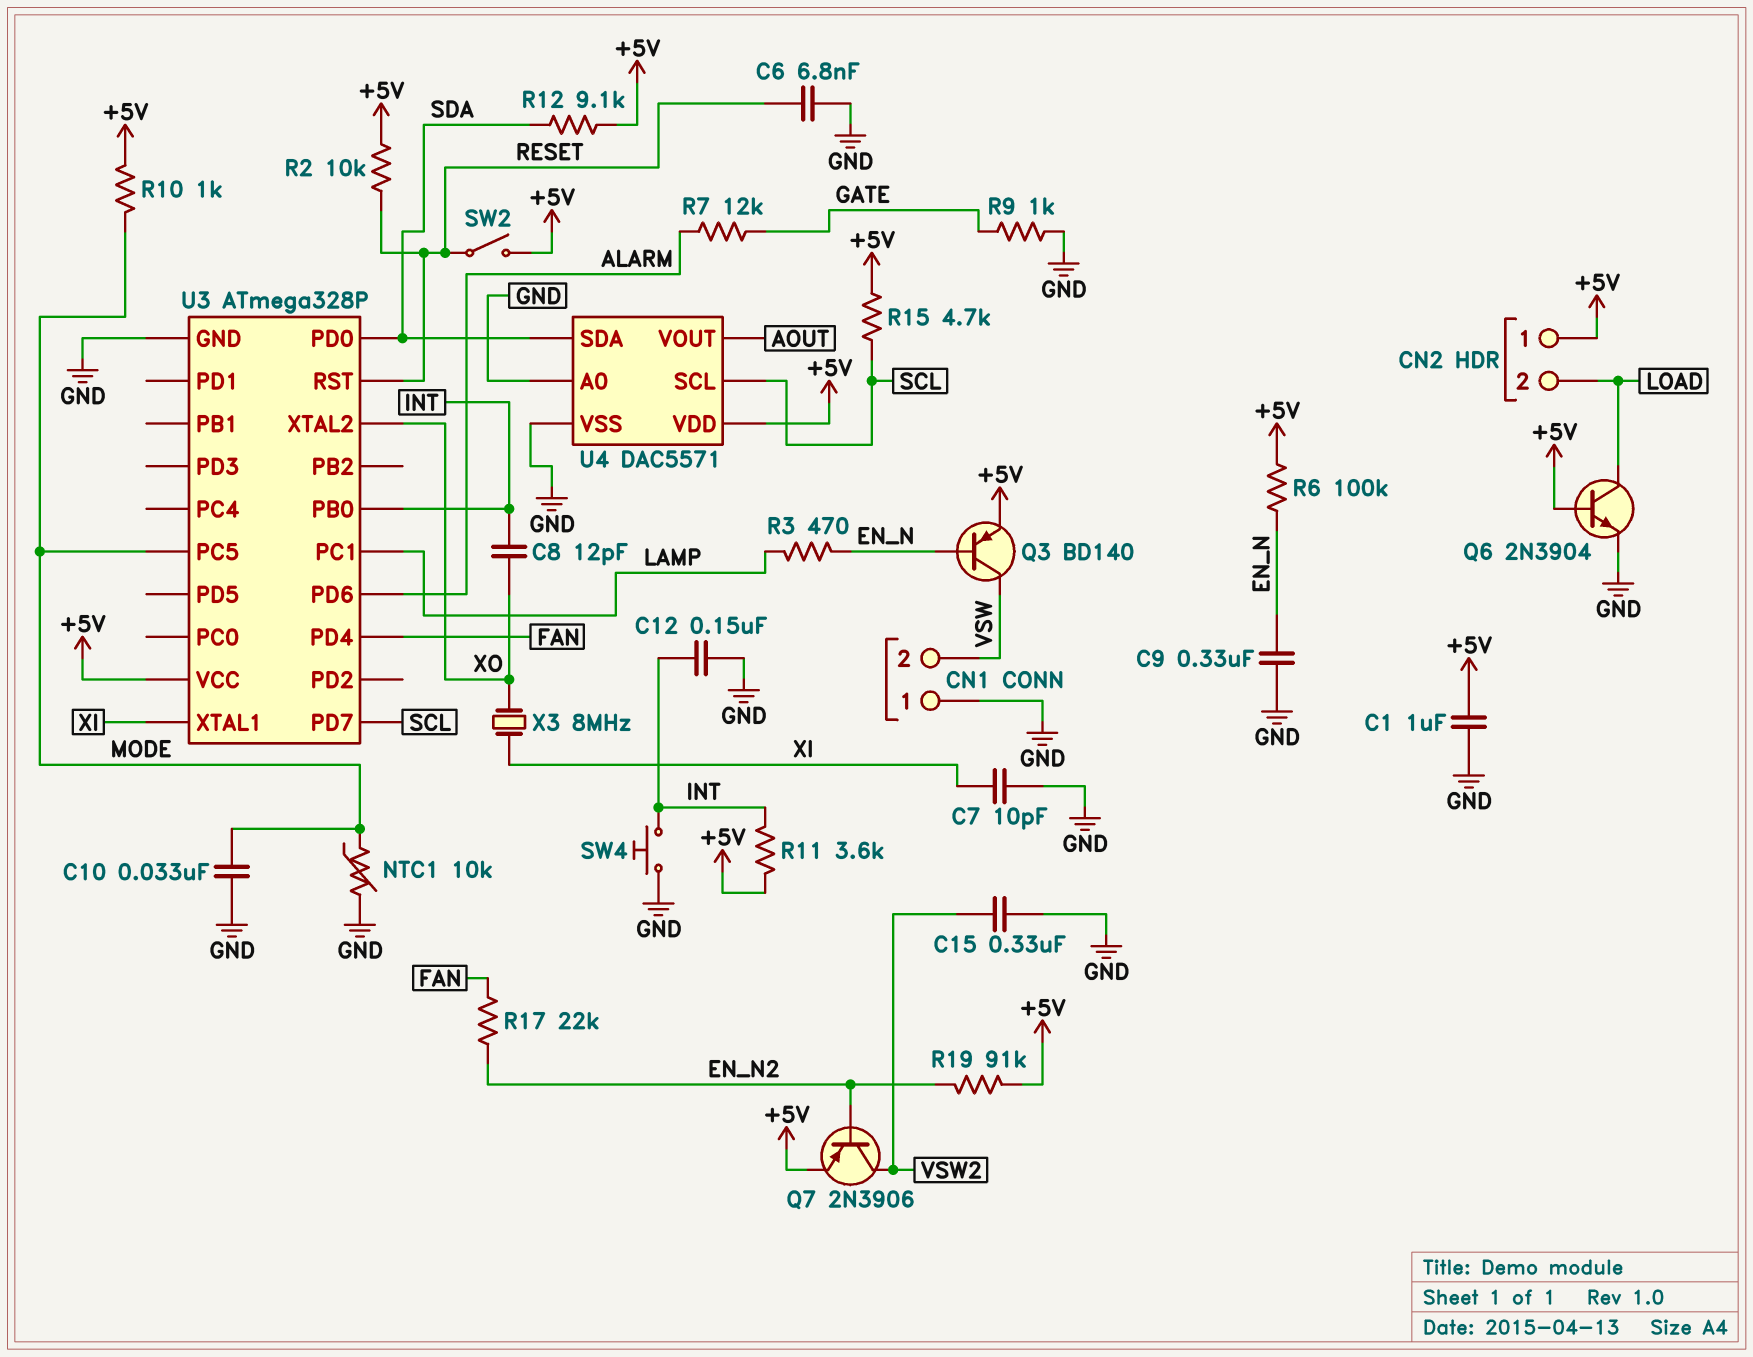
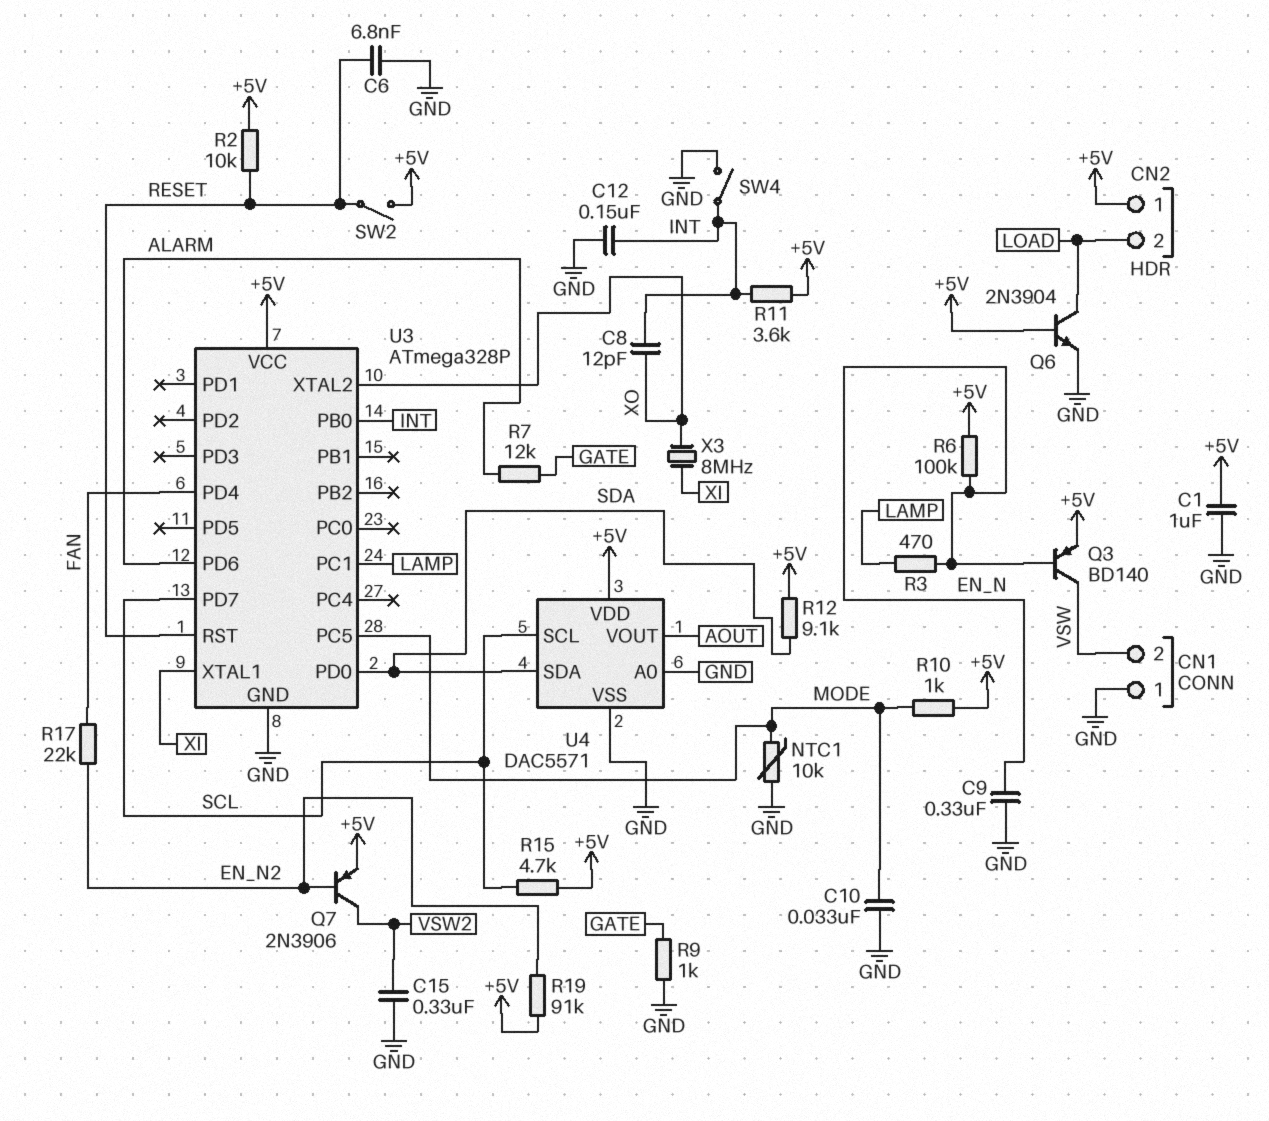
C7: 10pF (GND, XI) -> none
SW4: button (GND, INT) -> switch (GND, INT)

